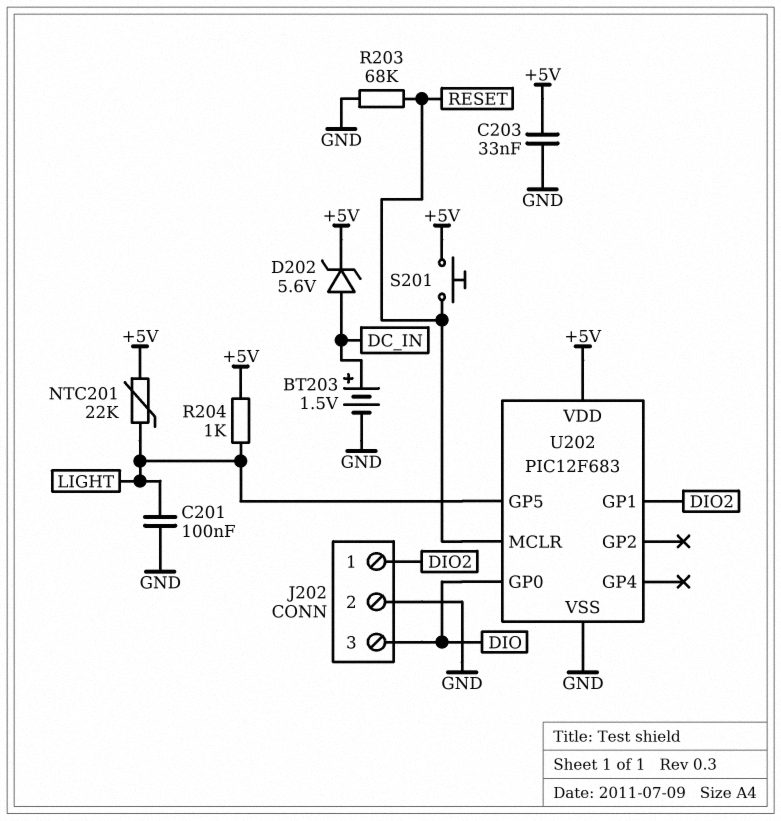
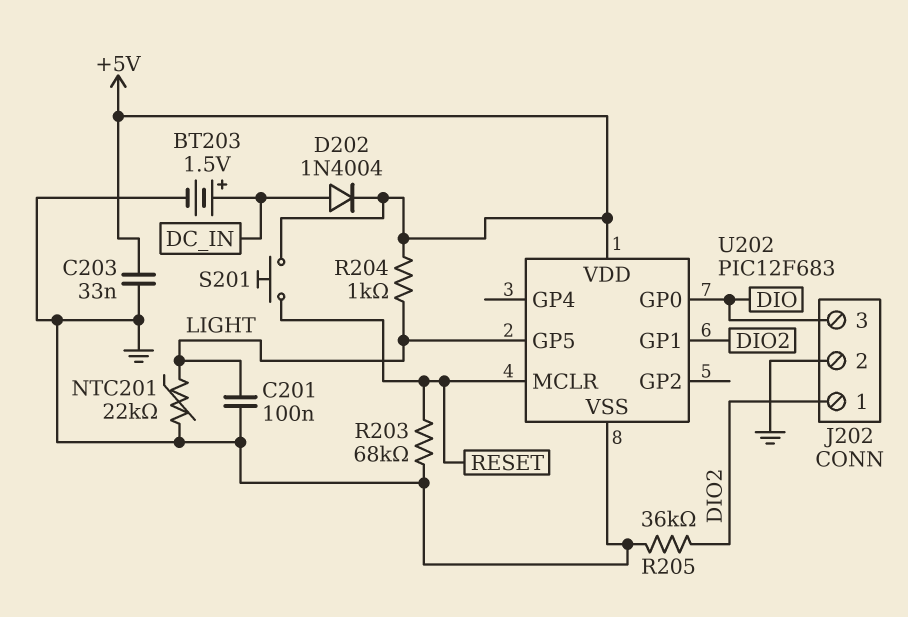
D202: zener 5.6V (A DC_IN, K +5V) -> diode 1N4004 (A DC_IN, K +5V)
NTC201: 22k (+5V, LIGHT) -> 22k (GND, LIGHT)
R205: none -> 36k (DIO2, GND)

